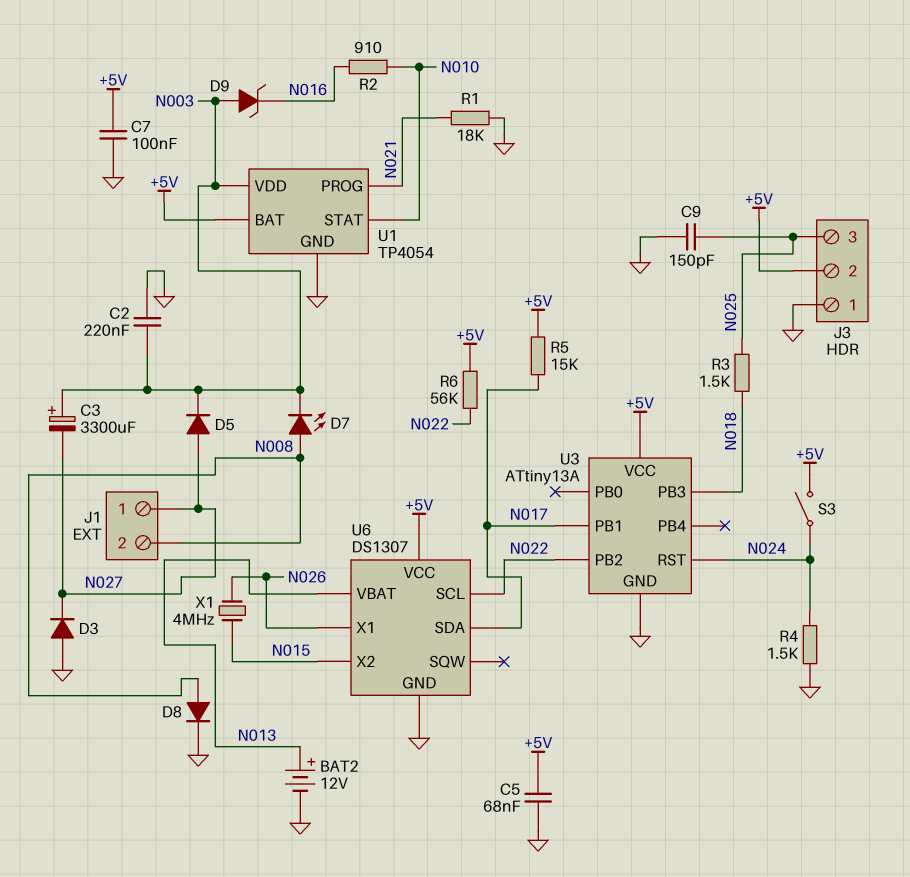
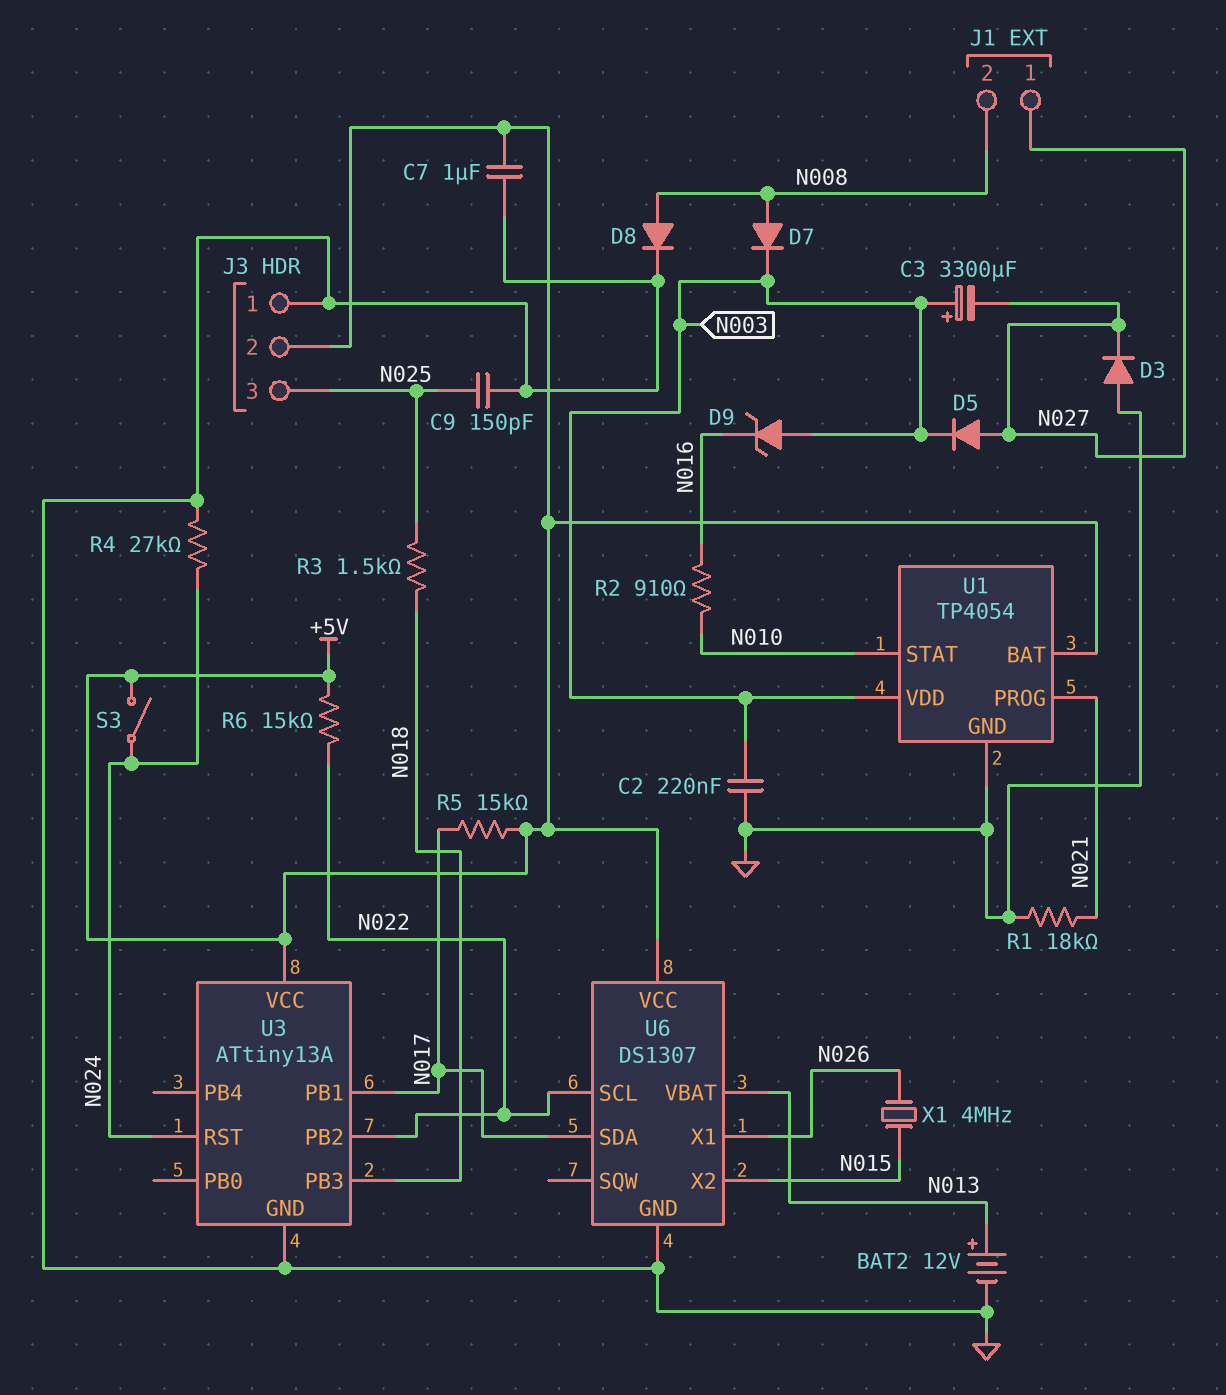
C5: 68nF (+5V, GND) -> none
C7: 100nF (+5V, GND) -> 1uF (+5V, GND)
D7: LED (A N008, K N003) -> diode (A N008, K N003)
R4: 1.5k (GND, N024) -> 27k (GND, N024)
R6: 56k (+5V, N022) -> 15k (+5V, N022)

